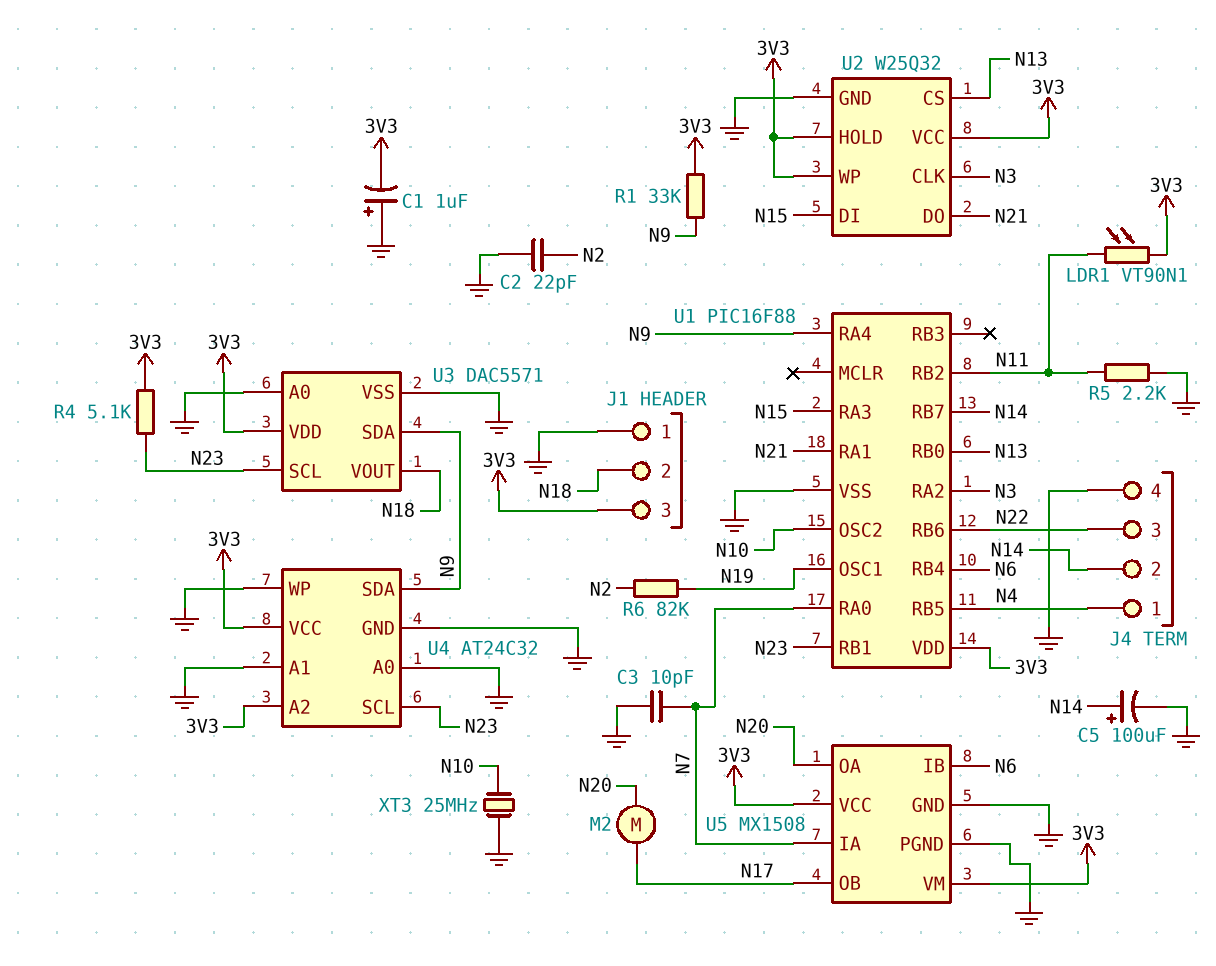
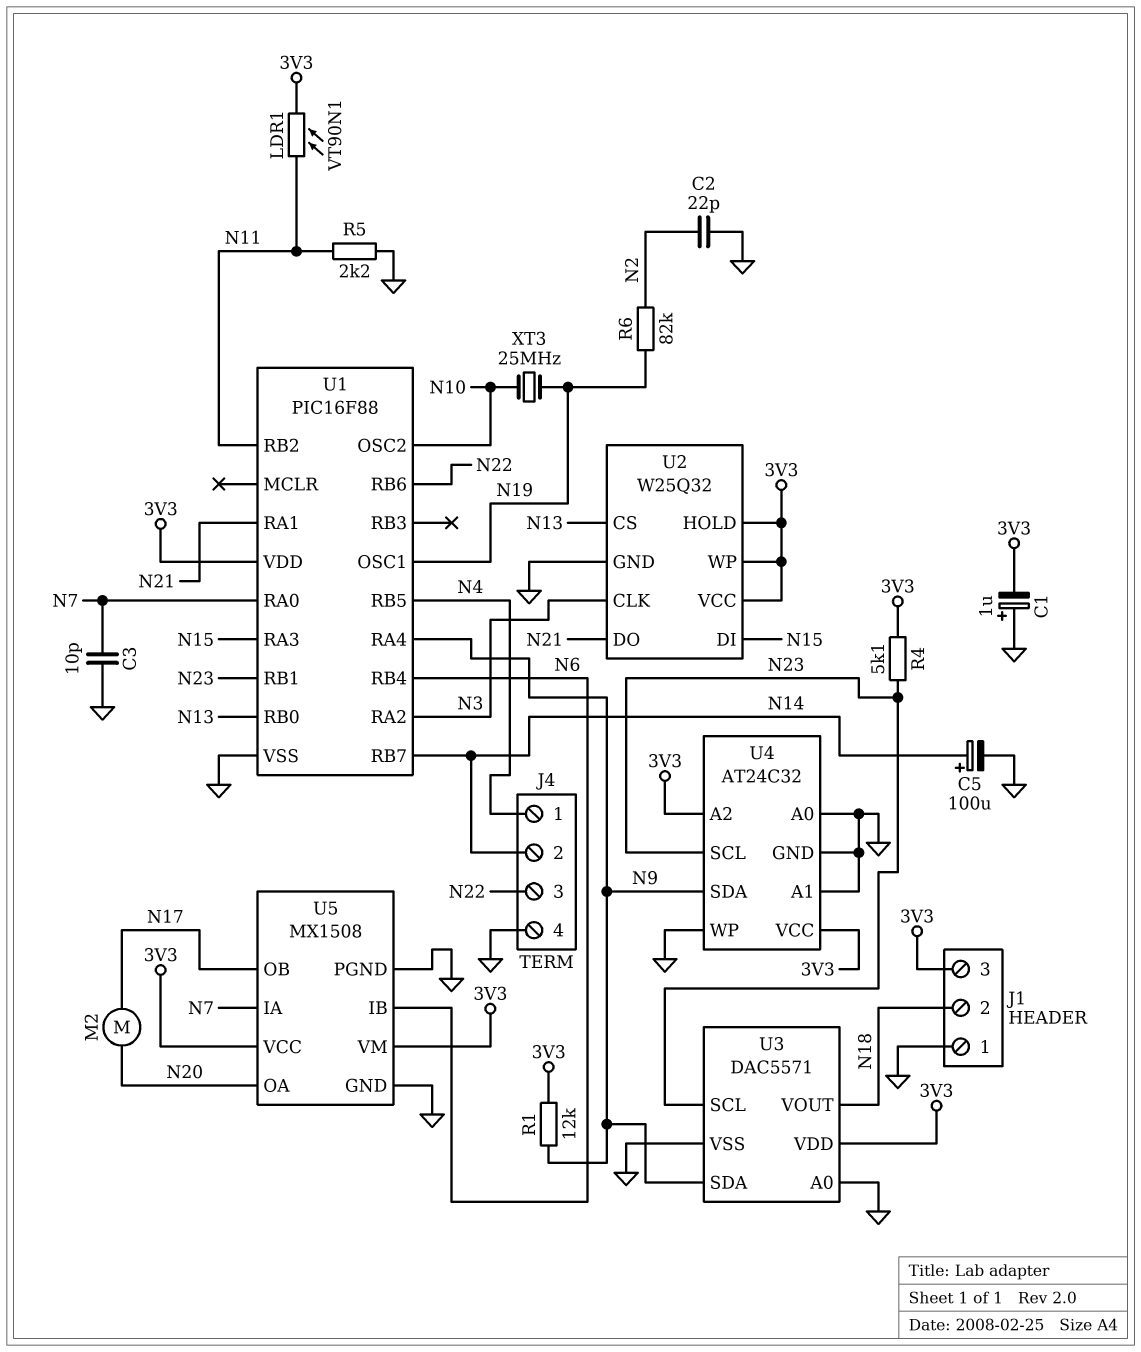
R1: 33k (3V3, N9) -> 12k (3V3, N9)
XT3: 25MHz (GND, N10) -> 25MHz (N10, N19)

